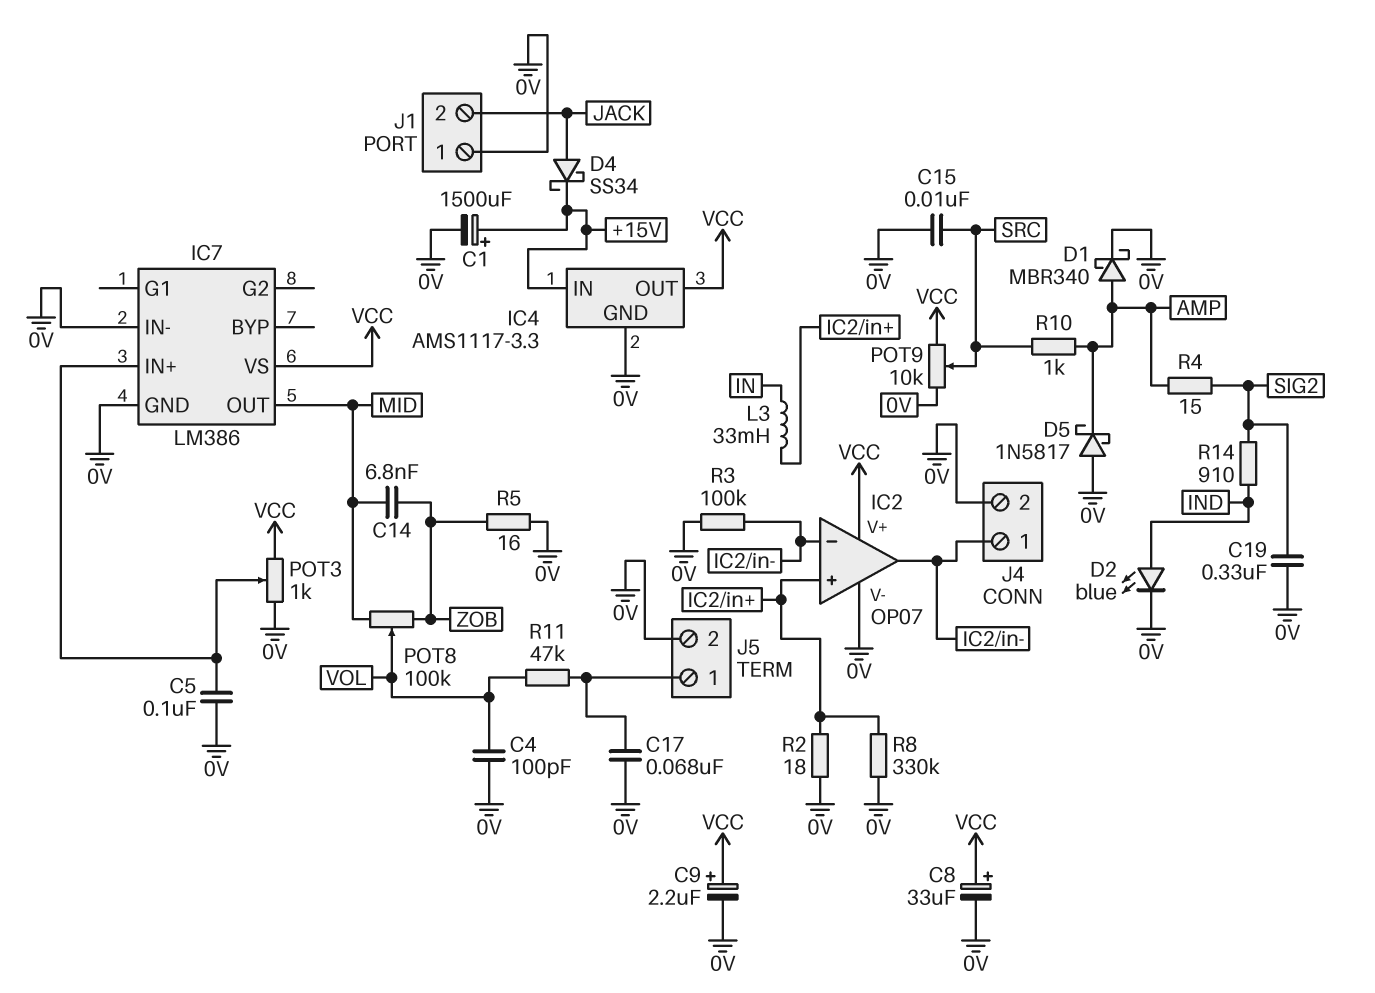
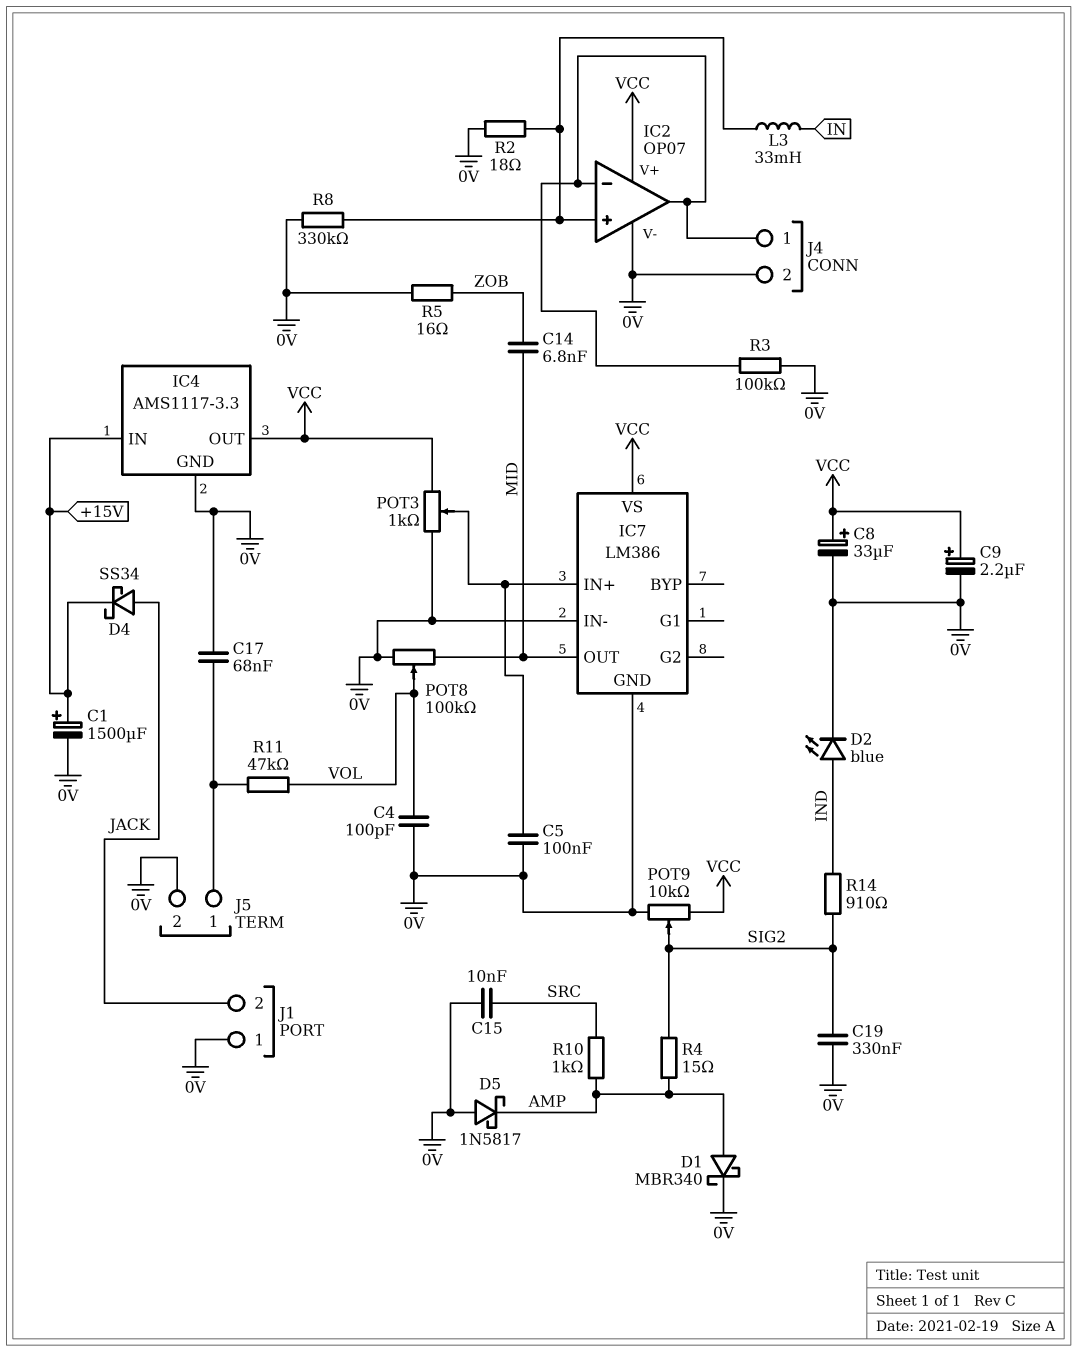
POT8: 100k (MID, ZOB, wiper VOL) -> 100k (0V, MID, wiper VOL)
POT9: 10k (0V, VCC, wiper SRC) -> 10k (0V, VCC, wiper SIG2)

